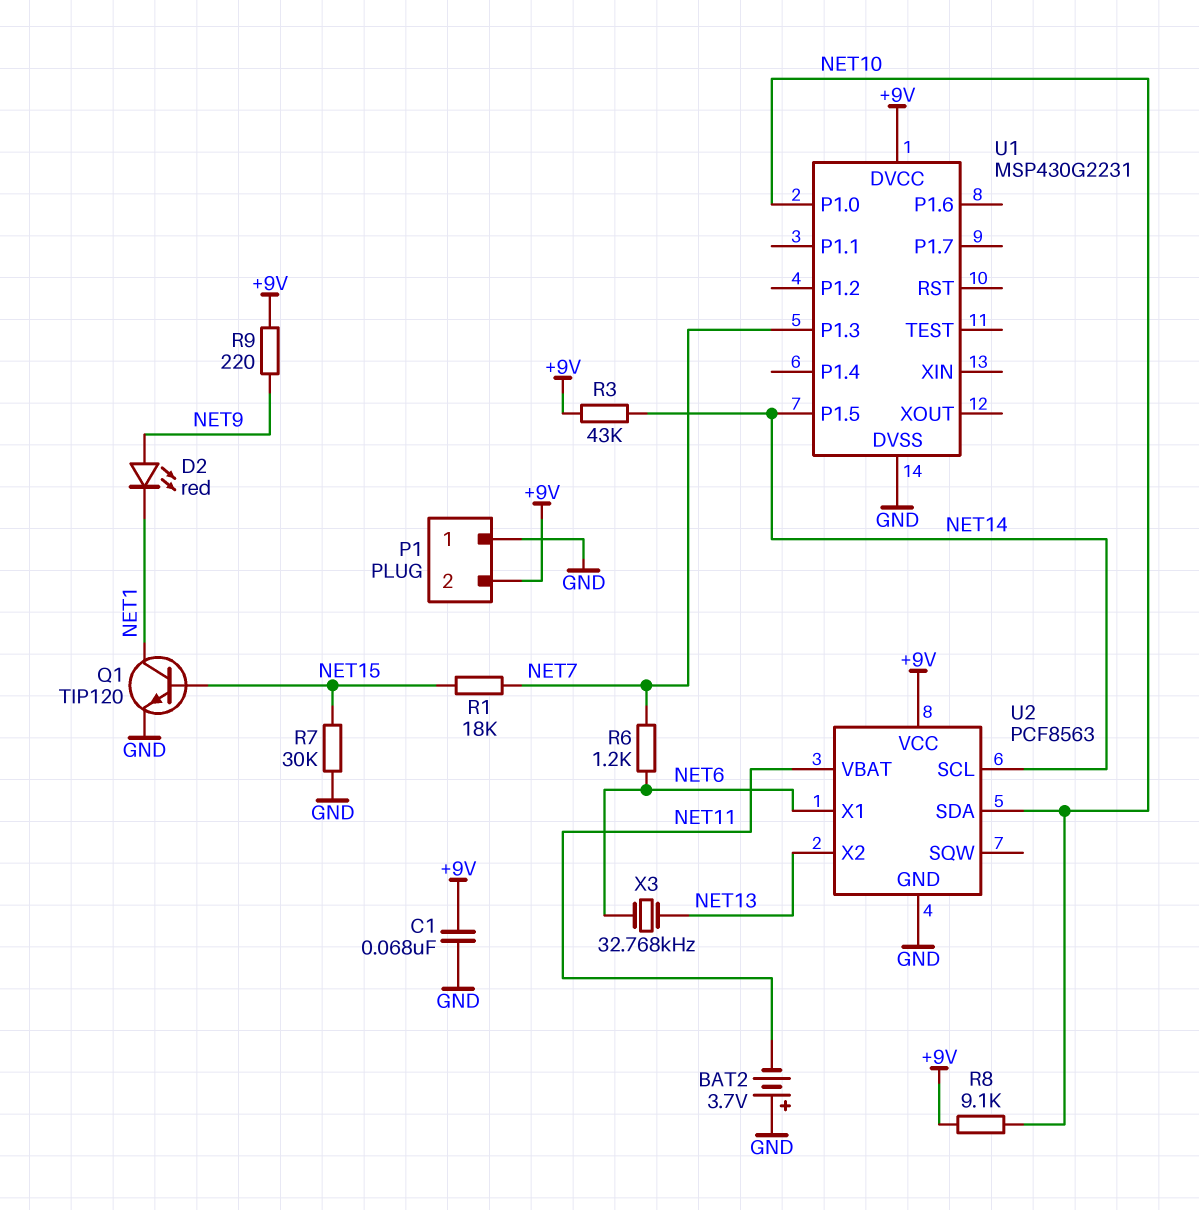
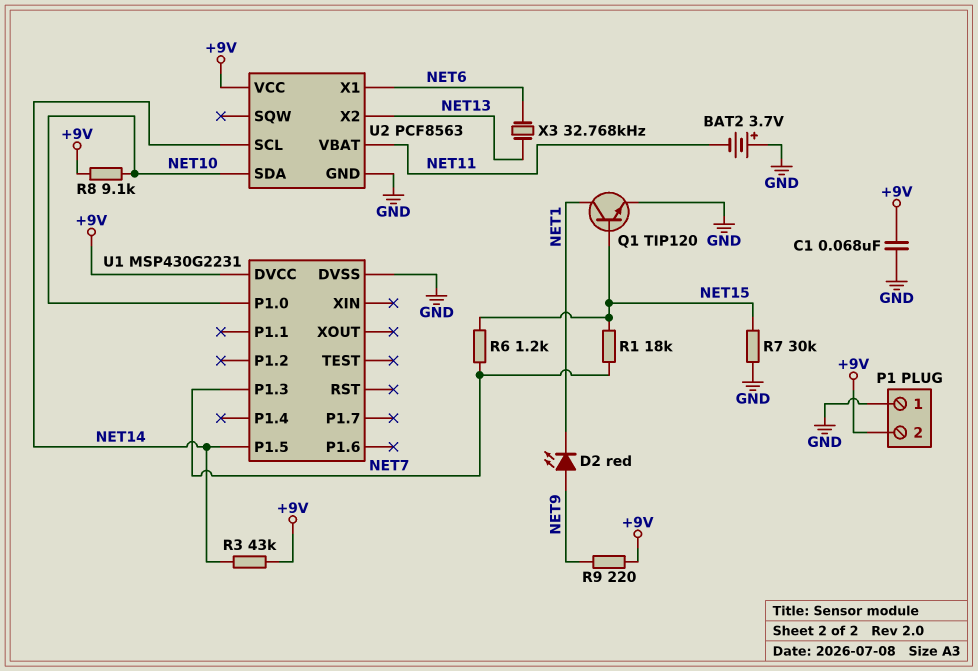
R6: 1.2k (NET6, NET7) -> 1.2k (NET7, NET15)

